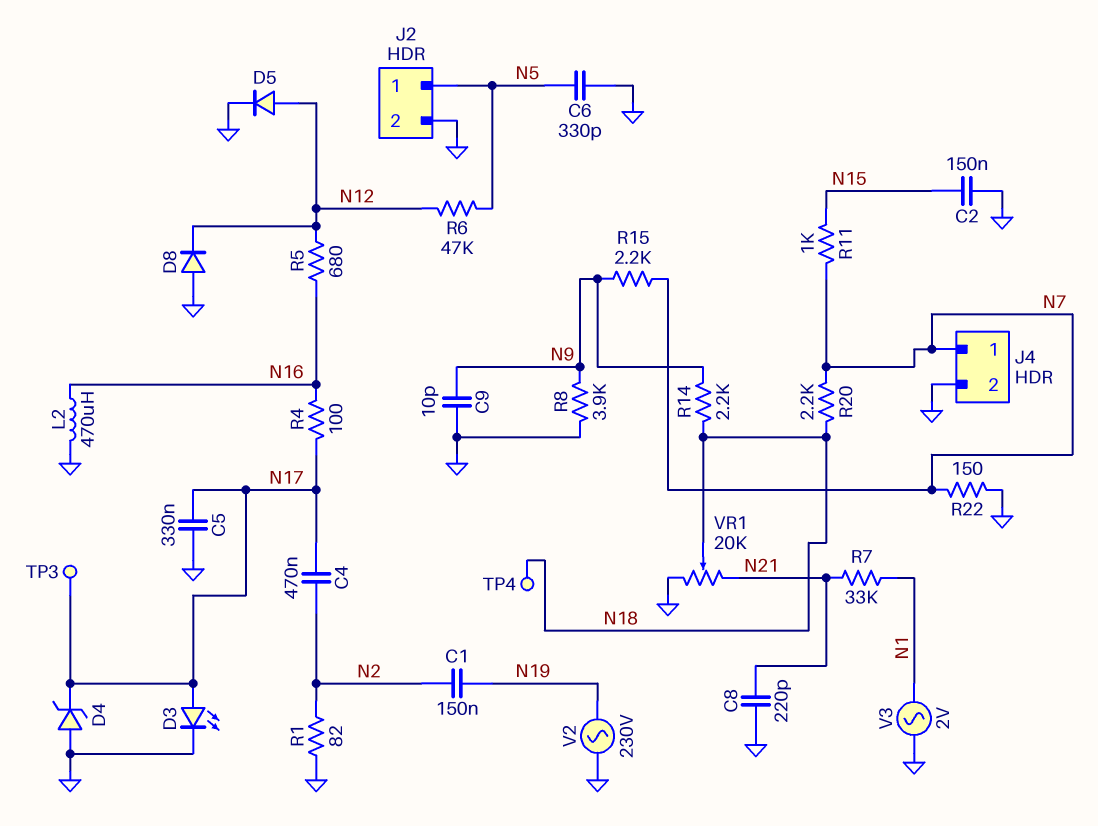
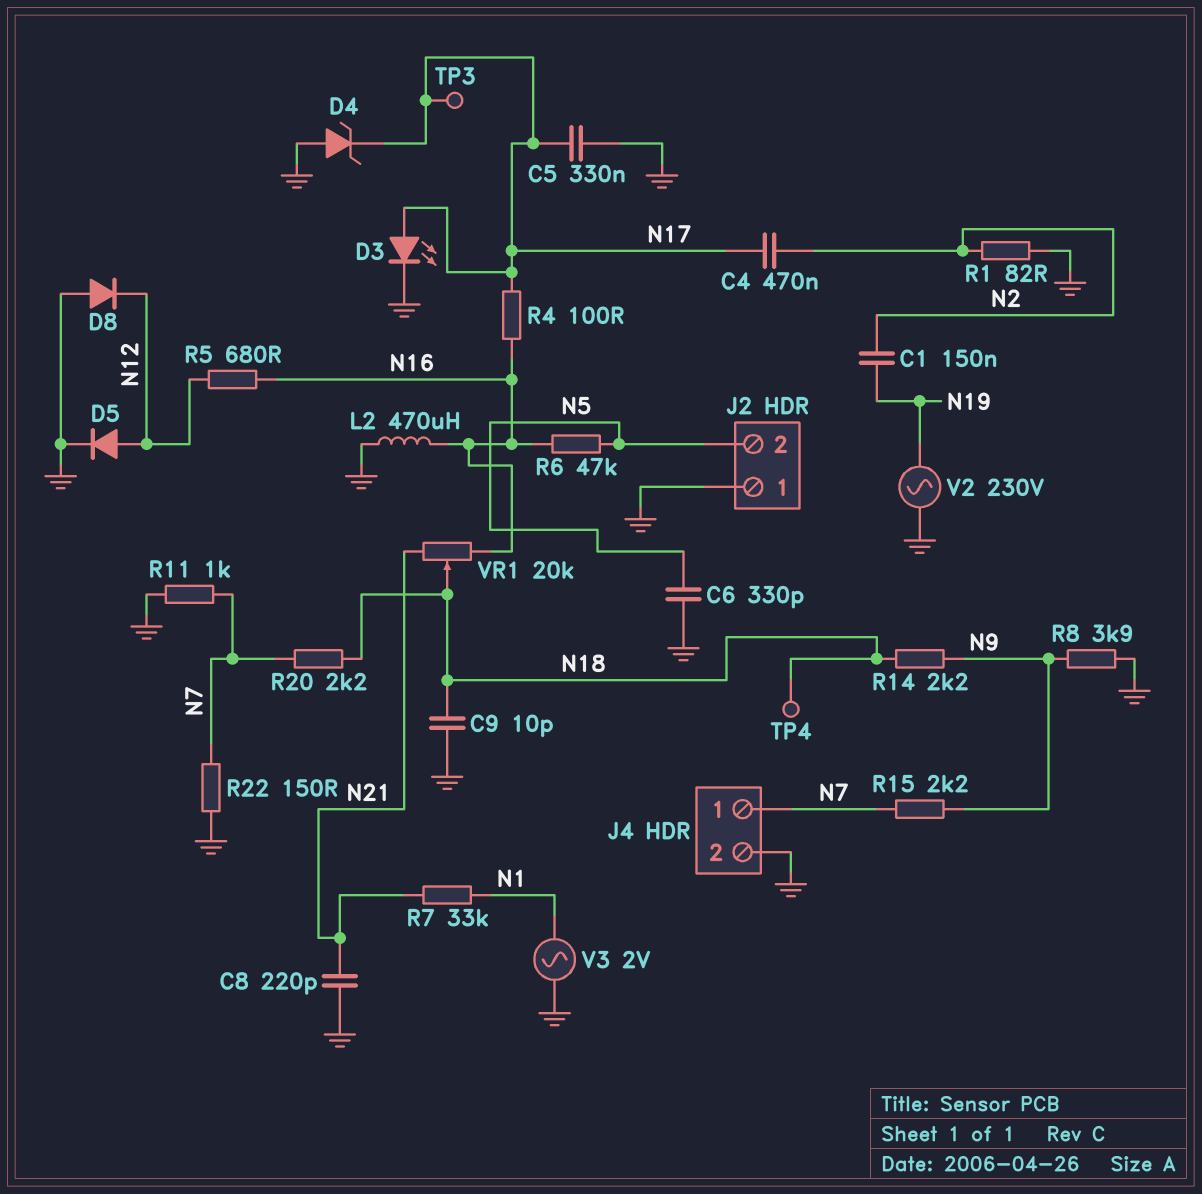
C2: 150nF (GND, N15) -> none
C9: 10pF (GND, N9) -> 10pF (GND, N18)
J2 pin 1: N5 -> GND
J2 pin 2: GND -> N5
R6: 47k (N5, N12) -> 47k (N5, N16)
R11: 1k (N7, N15) -> 1k (GND, N7)
VR1: 20k (GND, N21, wiper N18) -> 20k (N16, N21, wiper N18)

